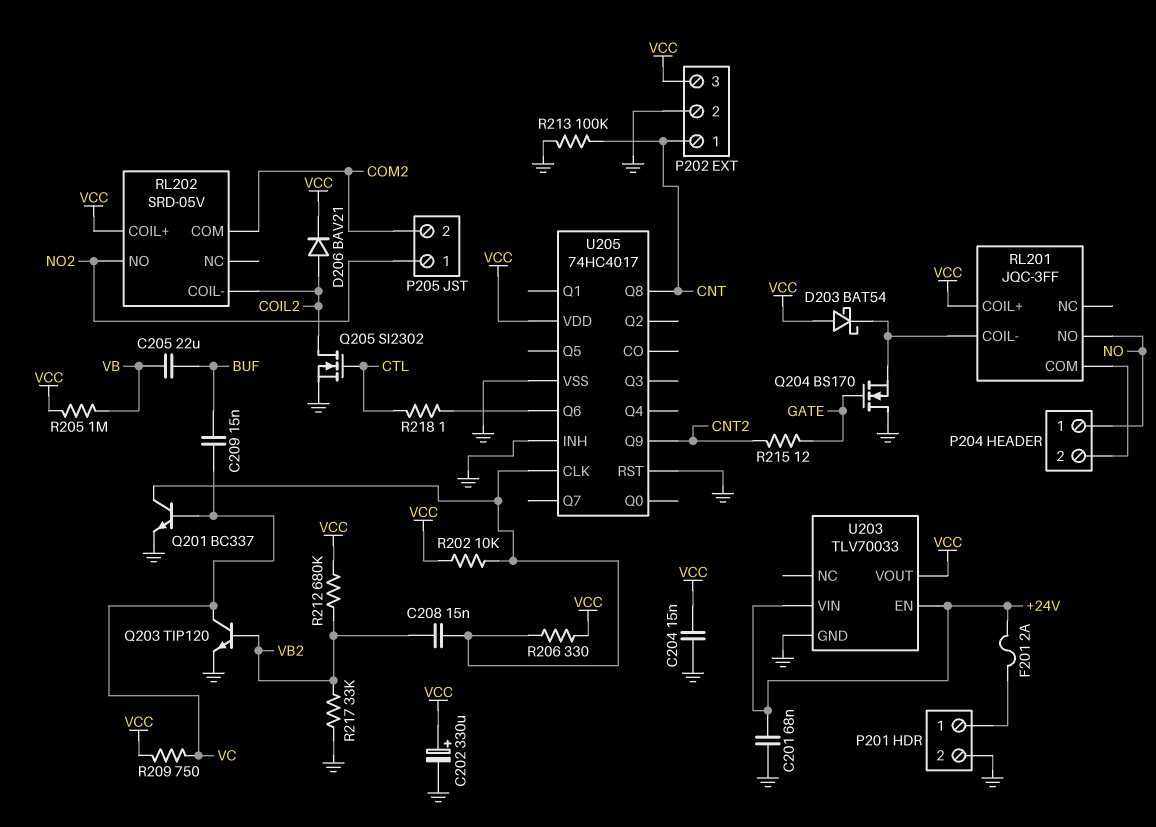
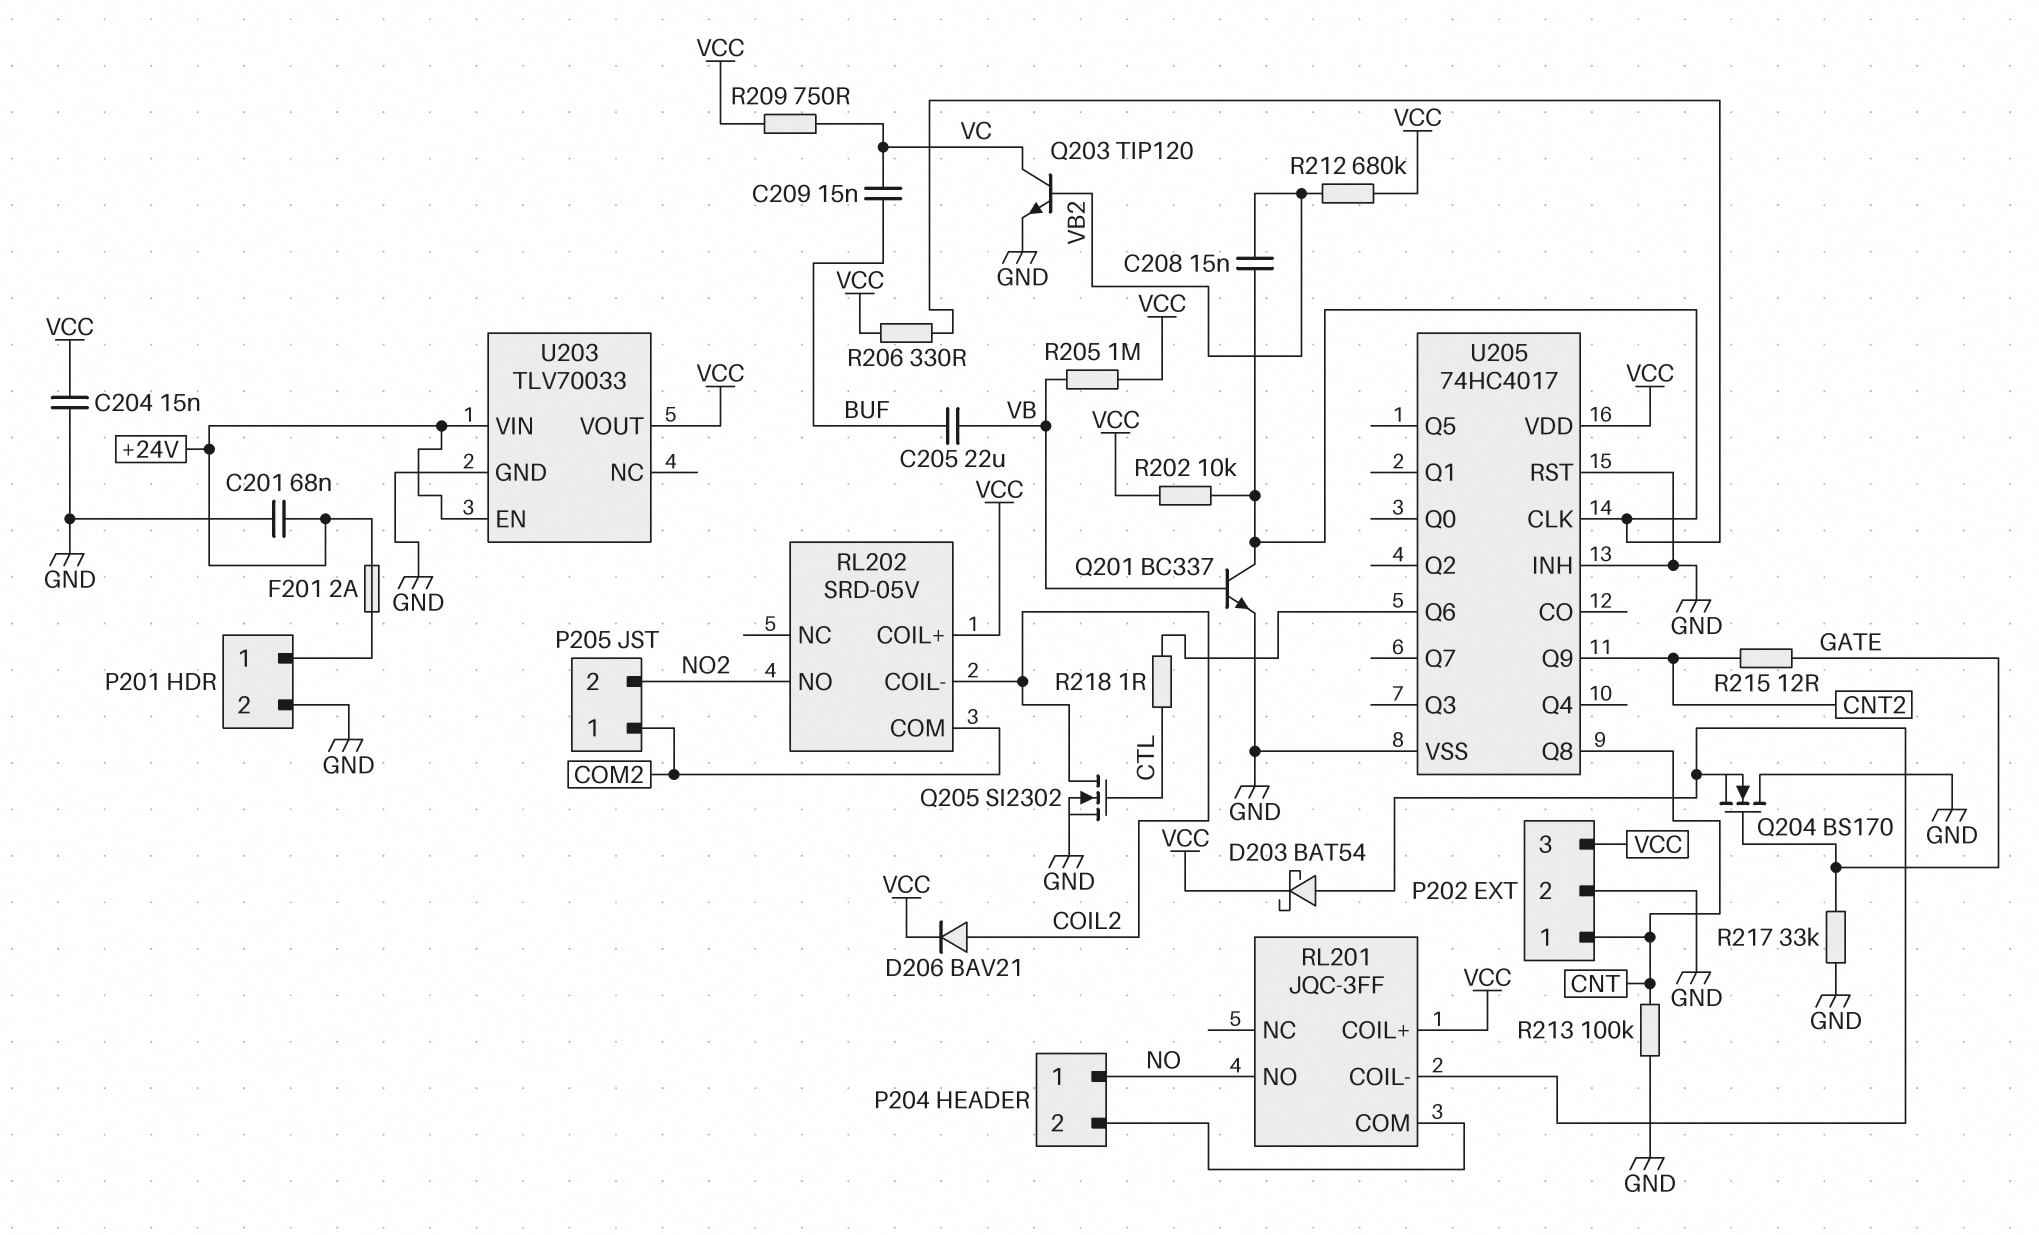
C202: 330uF (plus VCC, minus GND) -> none
D203: schottky BAT54 (A VCC, K RL201/COIL-) -> schottky BAT54 (A RL201/COIL-, K VCC)
P205 pin 1: NO2 -> COM2
P205 pin 2: COM2 -> NO2
Q201: NPN BC337 (B VC, C U205/CLK, E GND) -> NPN BC337 (B VB, C U205/CLK, E GND)
R217: 33k (GND, VB2) -> 33k (GATE, GND)

